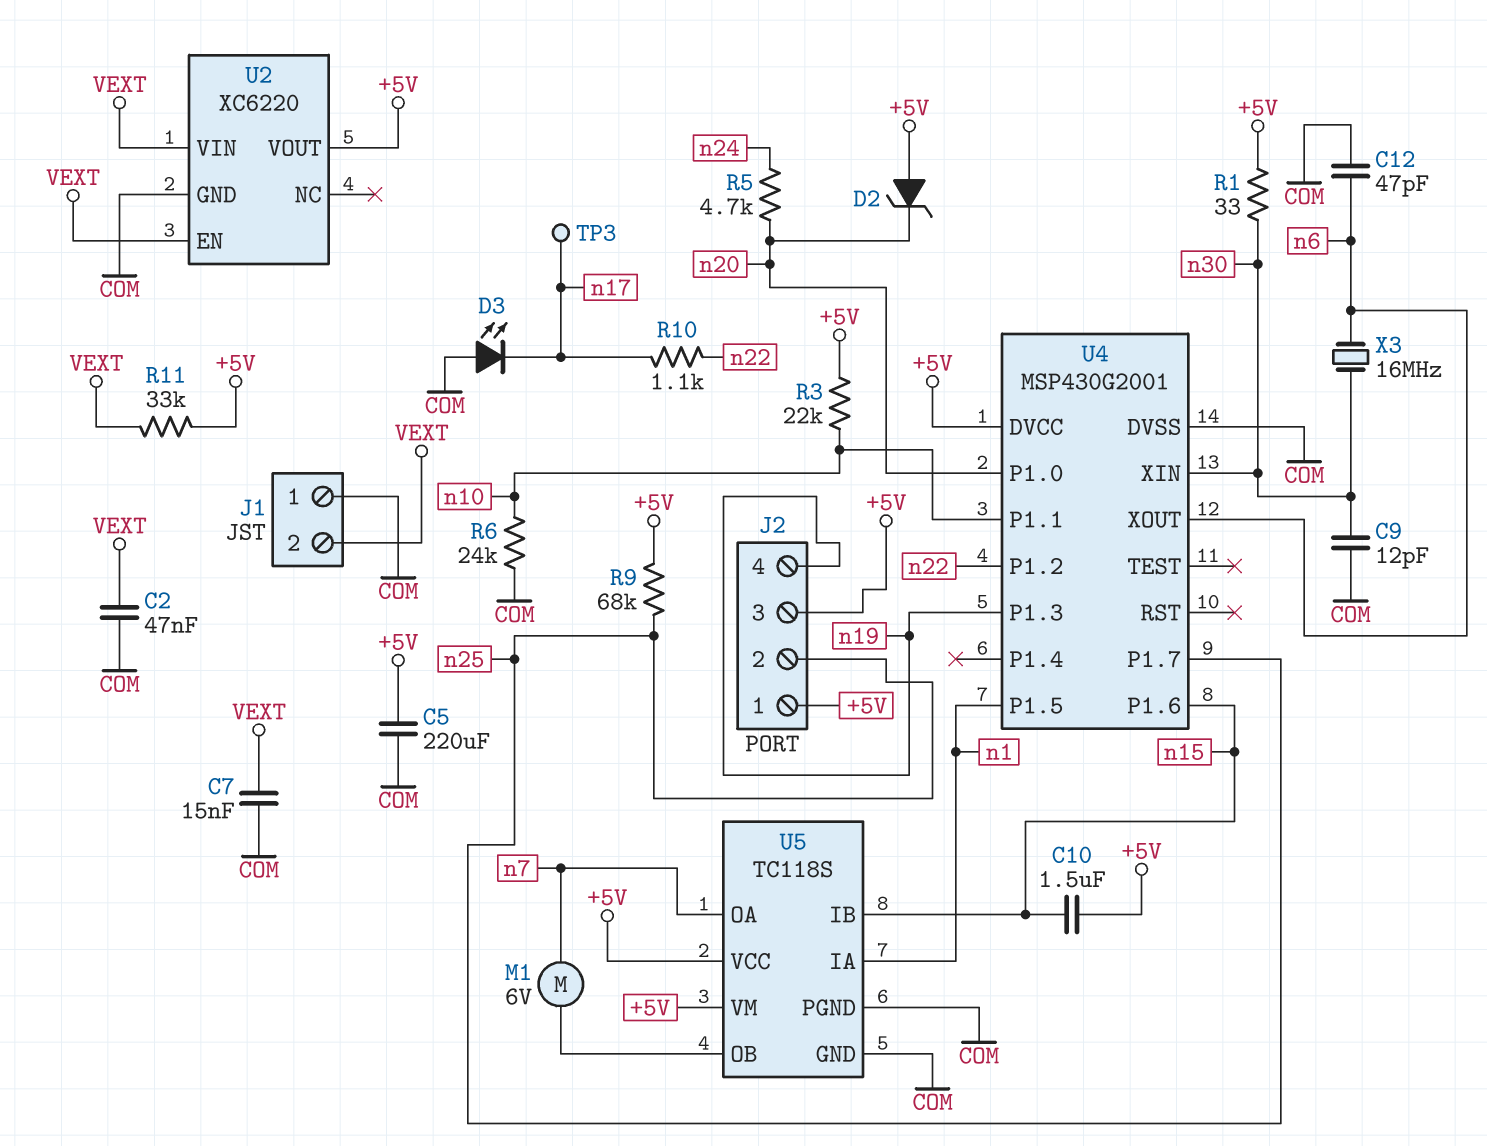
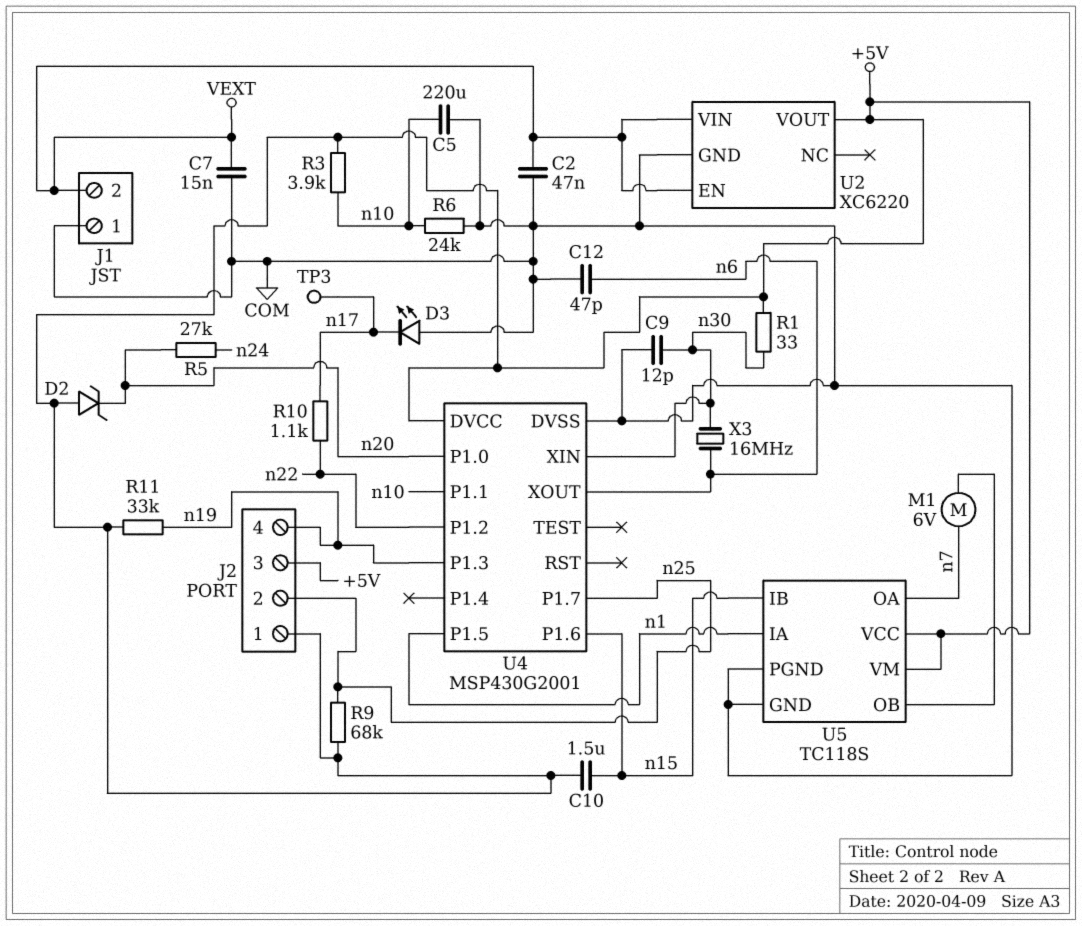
C5: 220uF (+5V, COM) -> 220uF (COM, n10)
R3: 22k (+5V, n10) -> 3.9k (+5V, n10)
R5: 4.7k (n20, n24) -> 27k (n20, n24)
R11: 33k (+5V, VEXT) -> 33k (+5V, n19)

